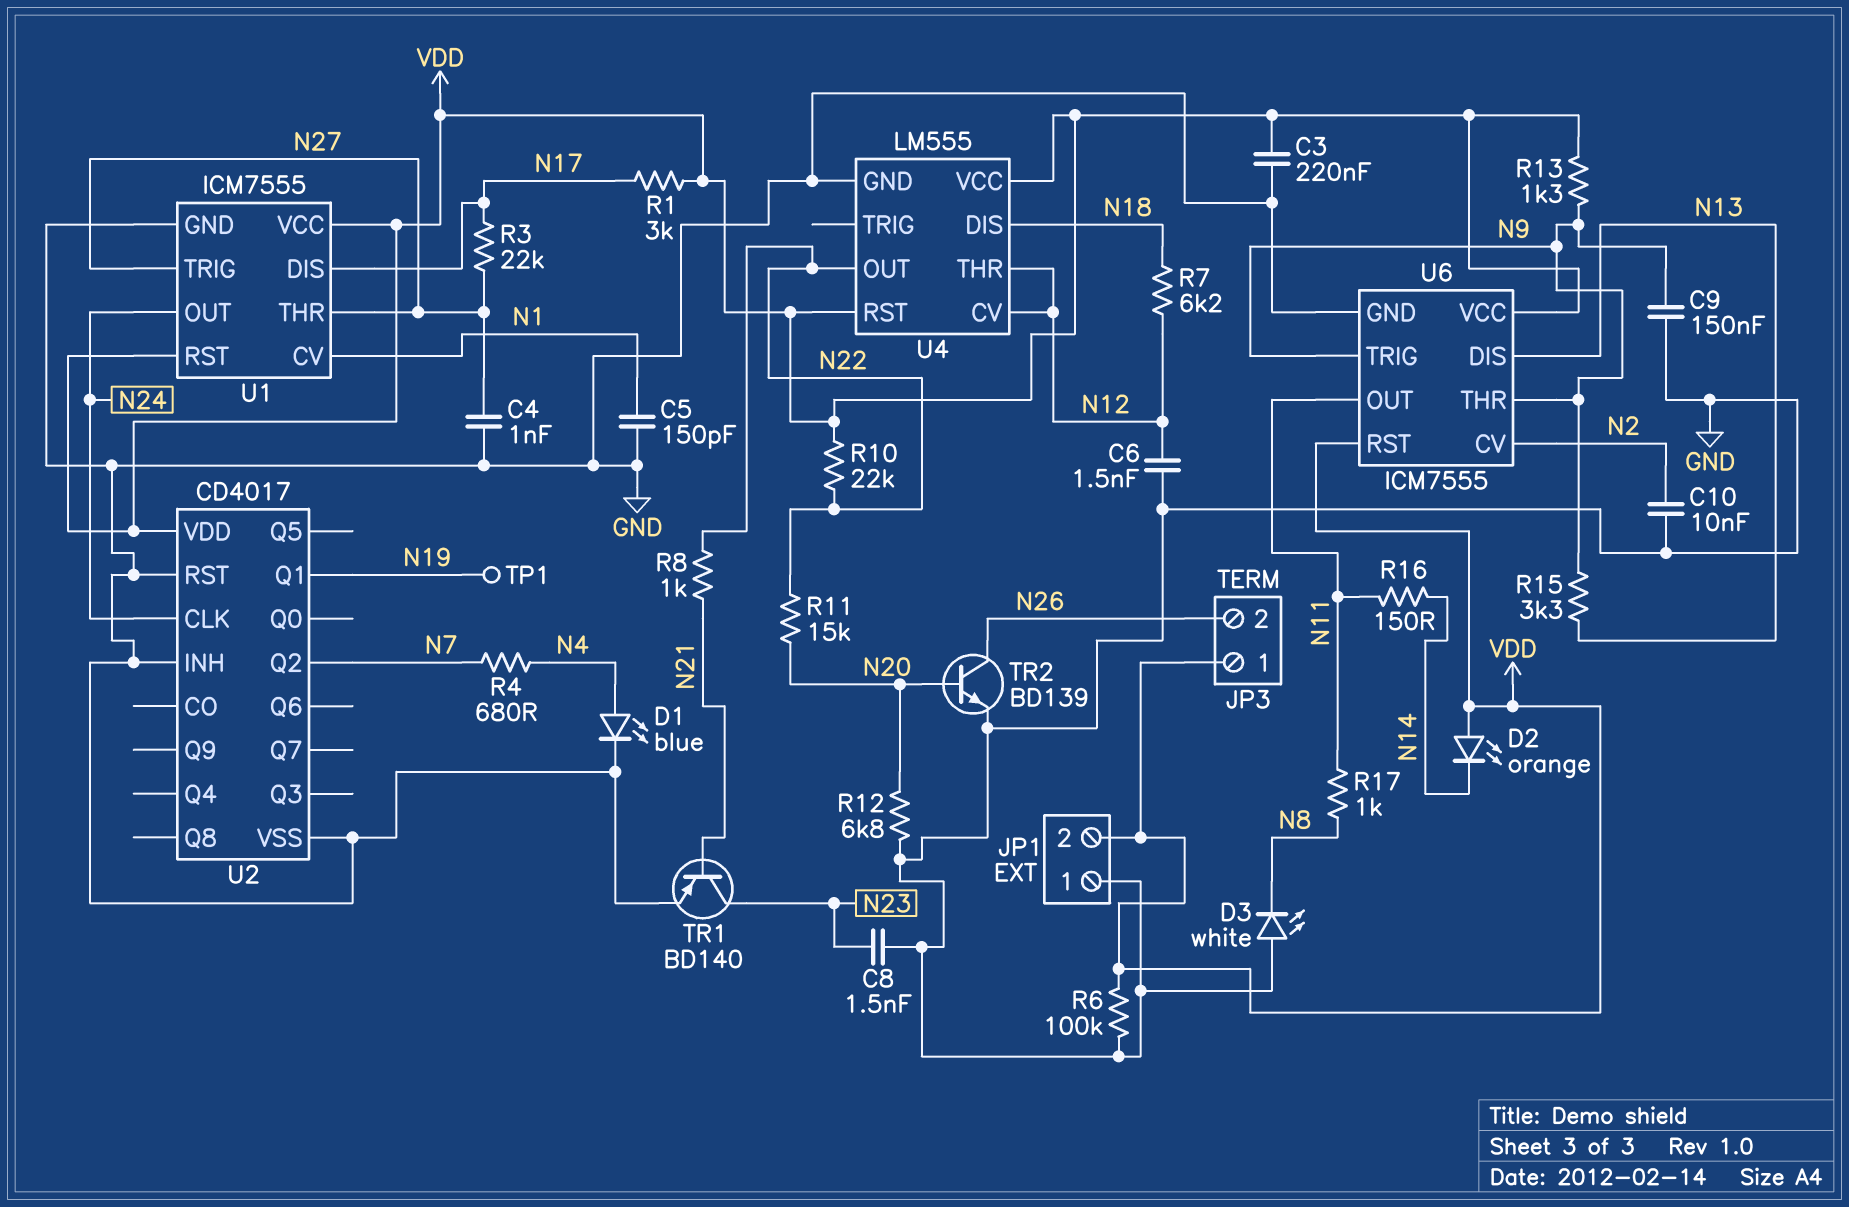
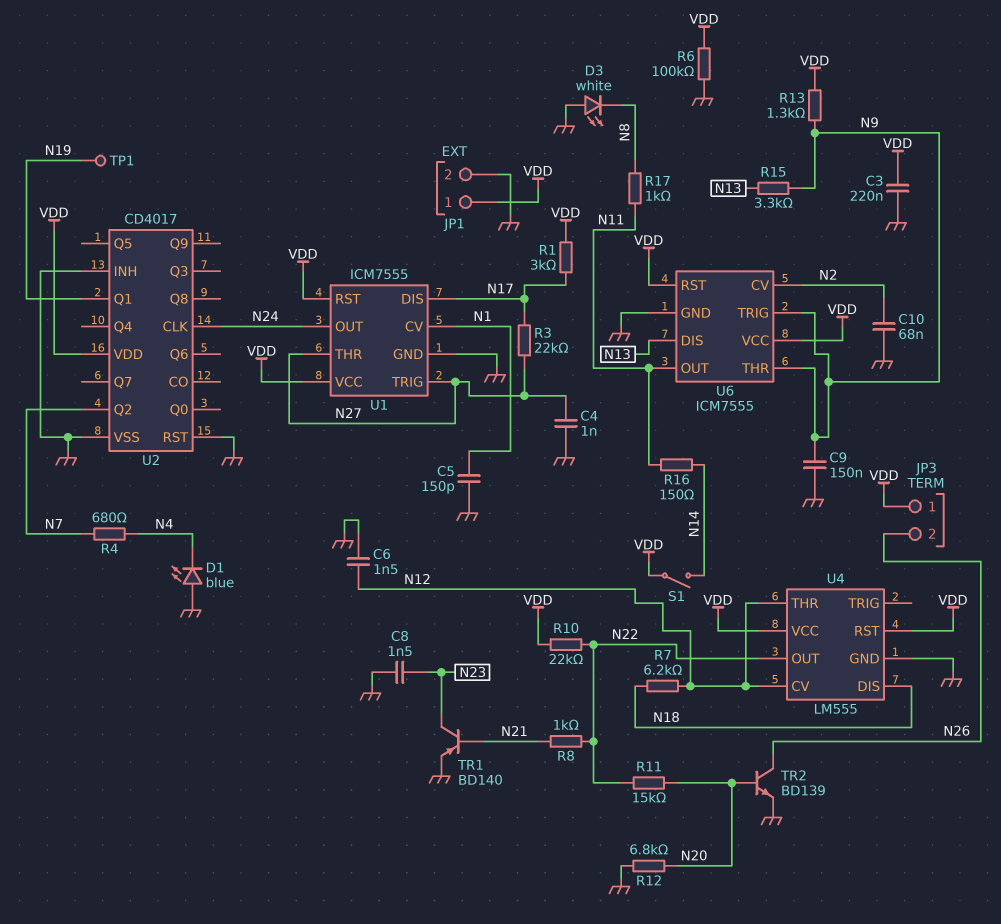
C10: 10nF (GND, N2) -> 68nF (GND, N2)
D1: LED blue (A N4, K GND) -> LED blue (A GND, K N4)
D2: LED orange (A VDD, K N14) -> none
JP1 pin 1: GND -> VDD
JP1 pin 2: VDD -> GND
S1: none -> switch (N14, VDD)

